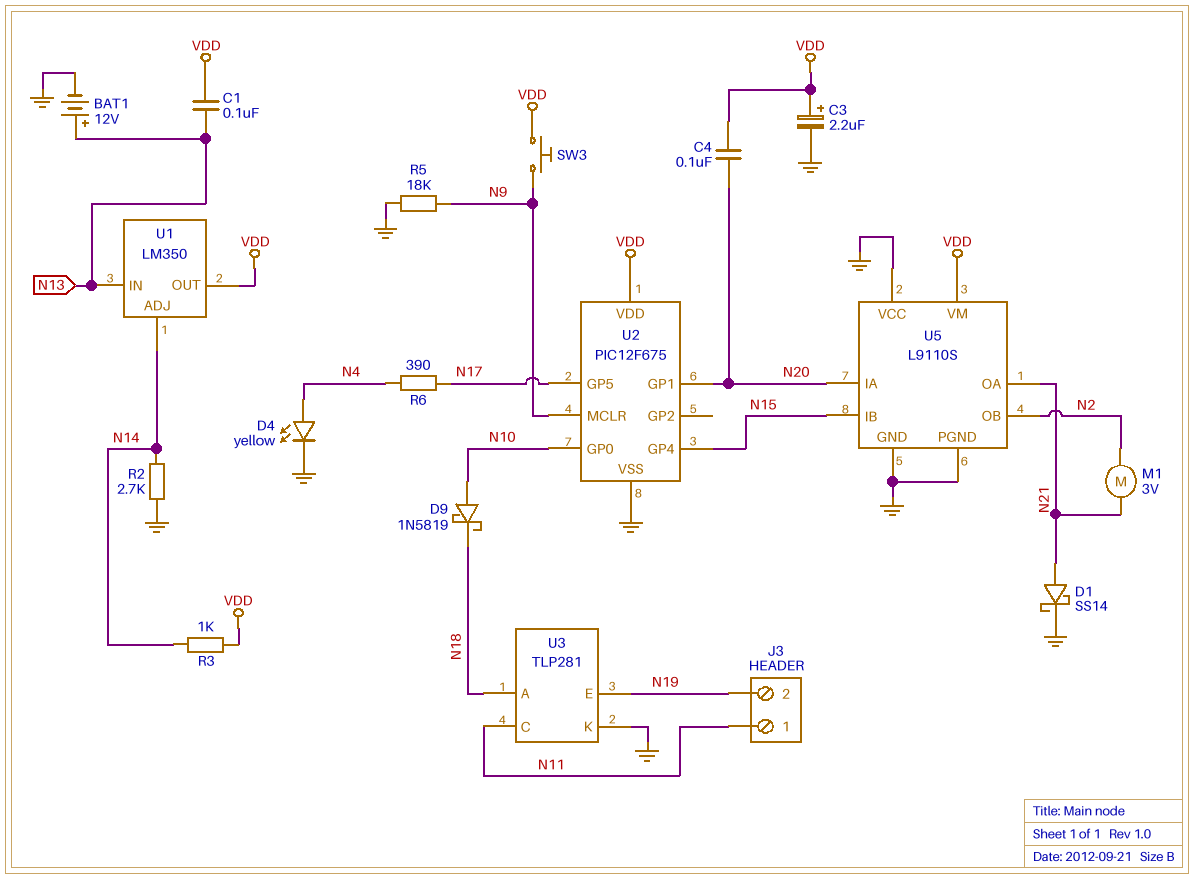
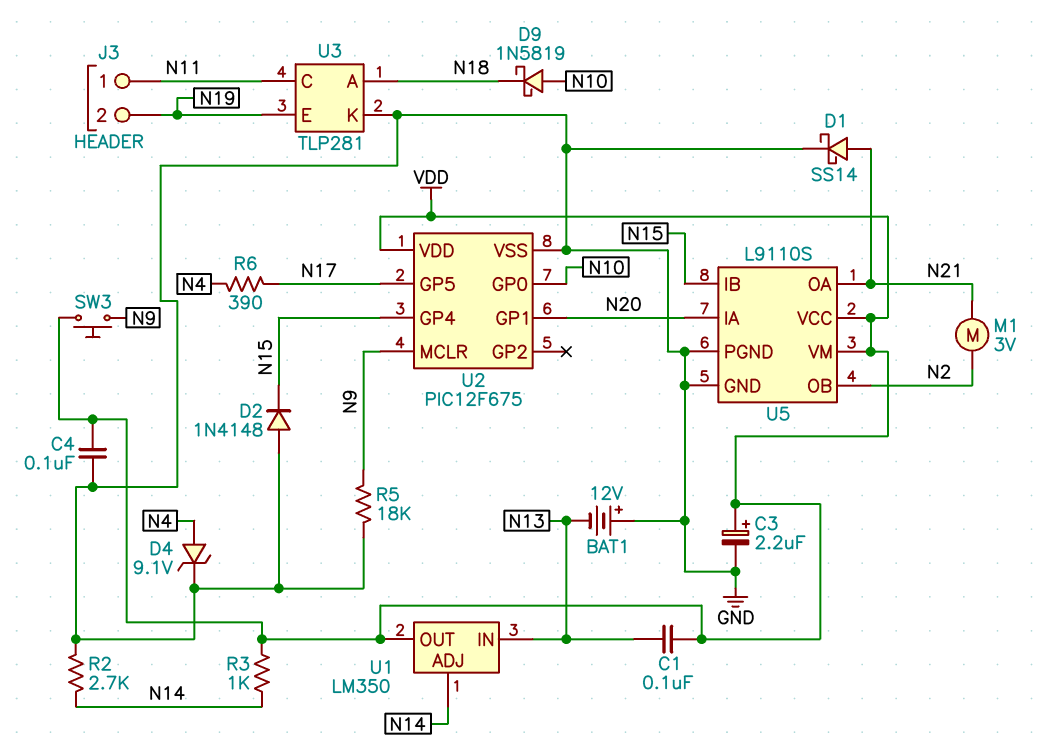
BAT1: 12V (plus N13, minus GND) -> 12V (plus GND, minus N13)
C4: 100nF (N20, VDD) -> 100nF (GND, VDD)
D2: none -> diode 1N4148 (A GND, K N15)
D4: LED yellow (A N4, K GND) -> zener 9.1V (A N4, K GND)
U5 pin VCC: GND -> VDD

